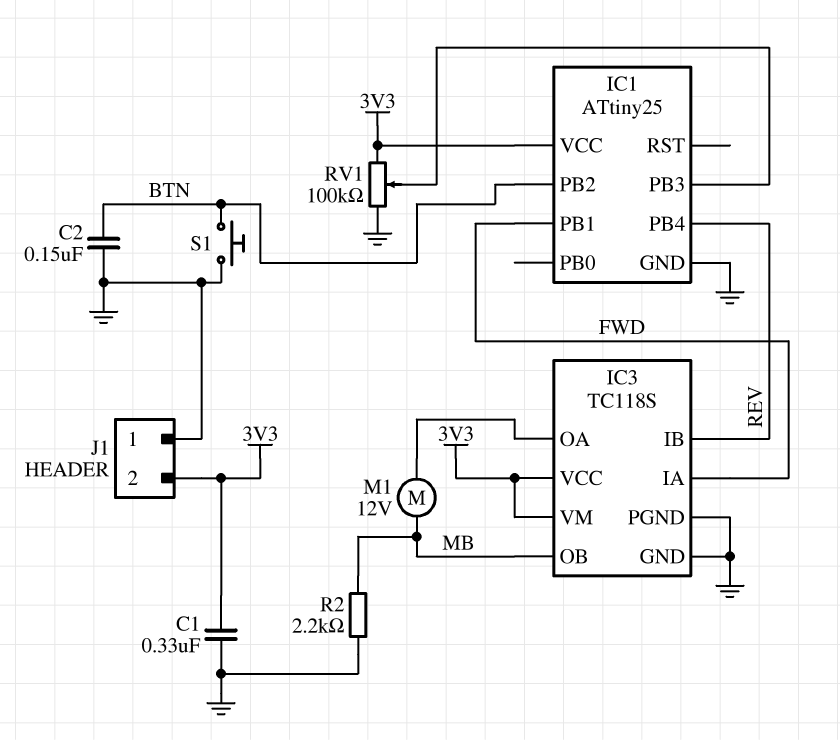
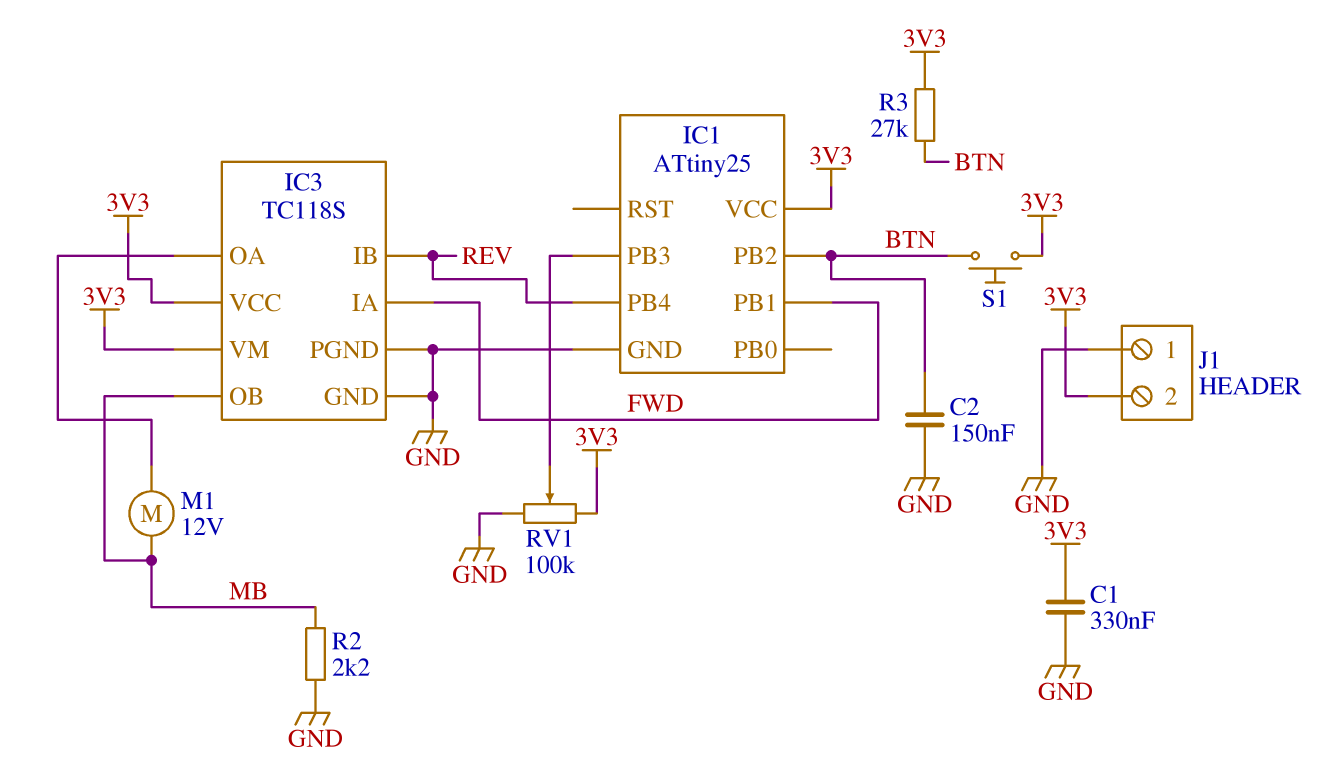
R3: none -> 27k (3V3, BTN)
S1: button (BTN, GND) -> button (3V3, BTN)

